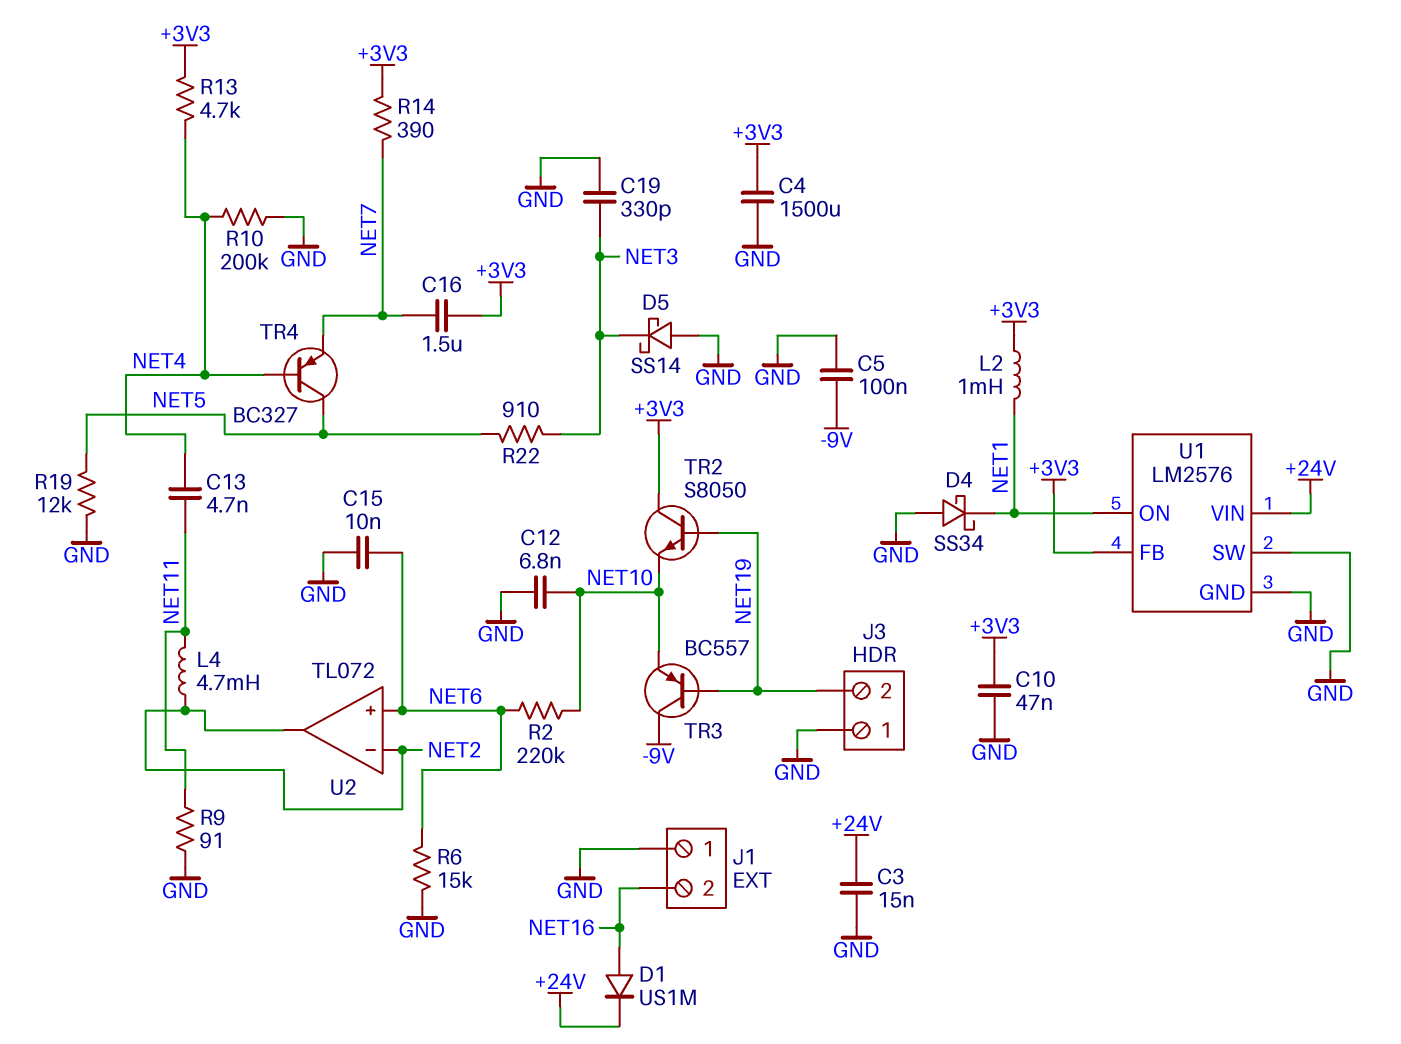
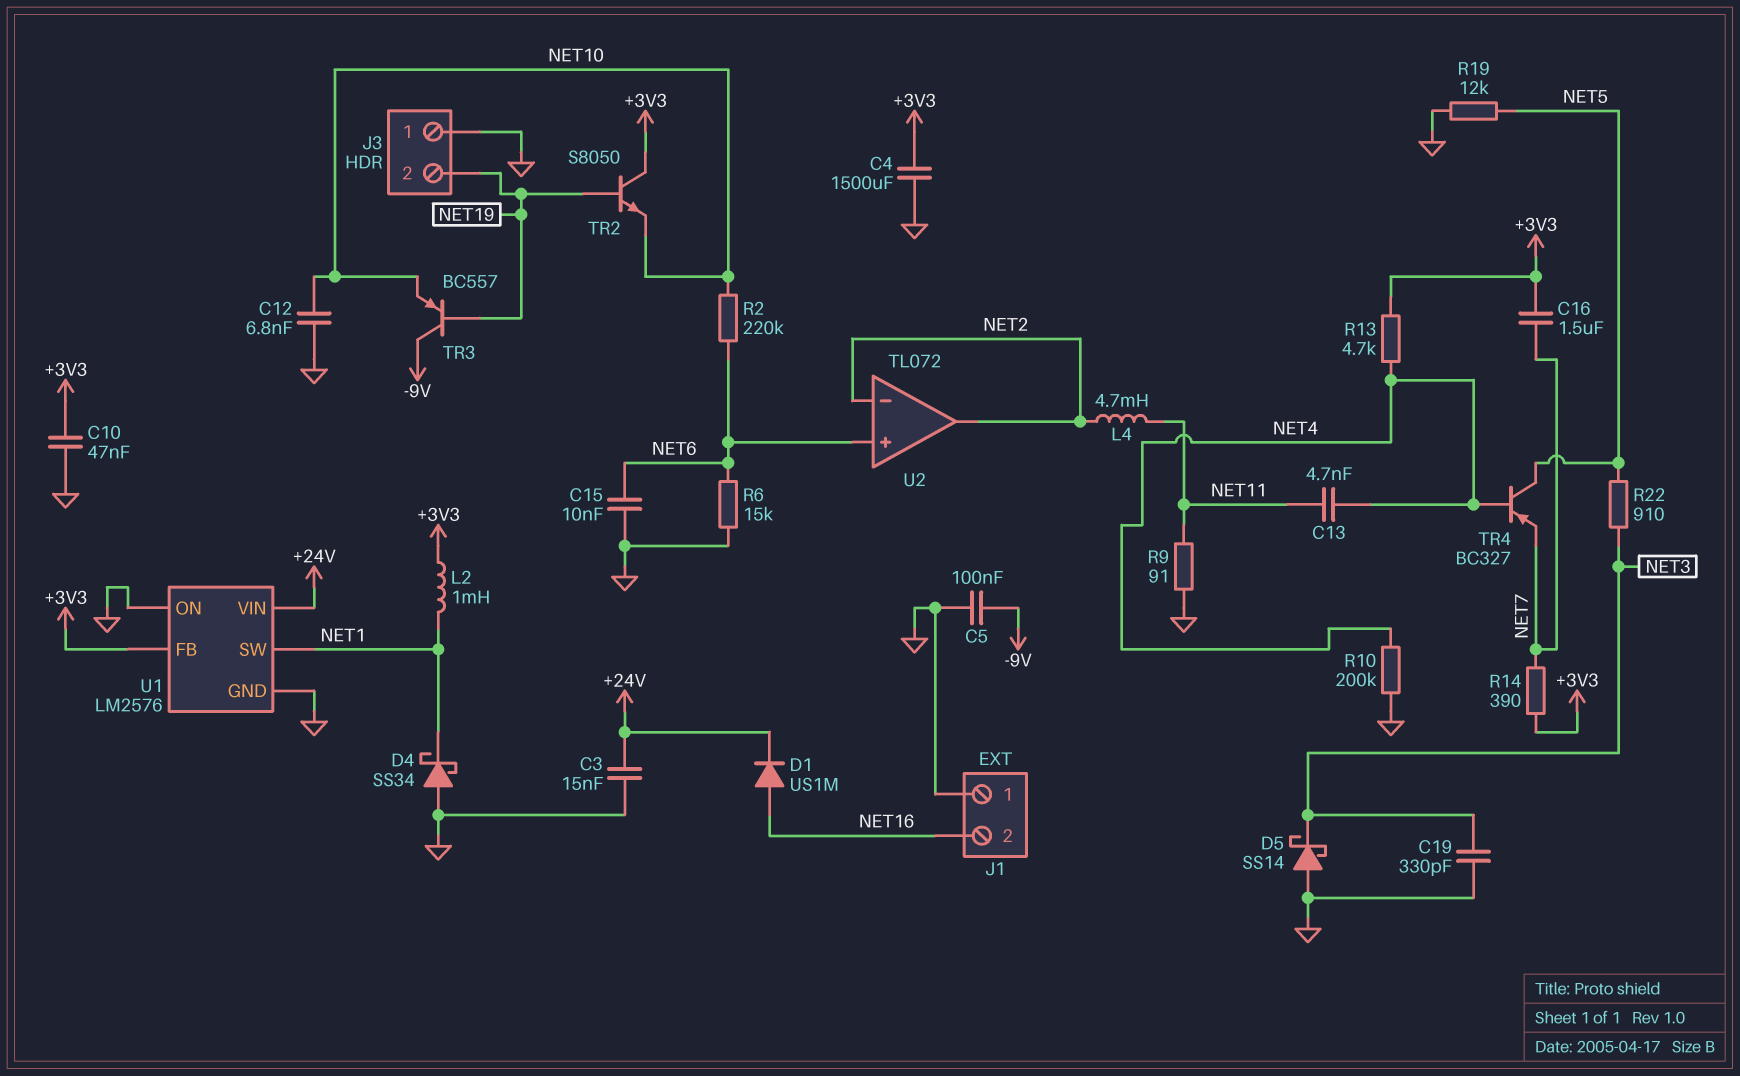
U1 pin ON: NET1 -> GND
U1 pin SW: GND -> NET1

